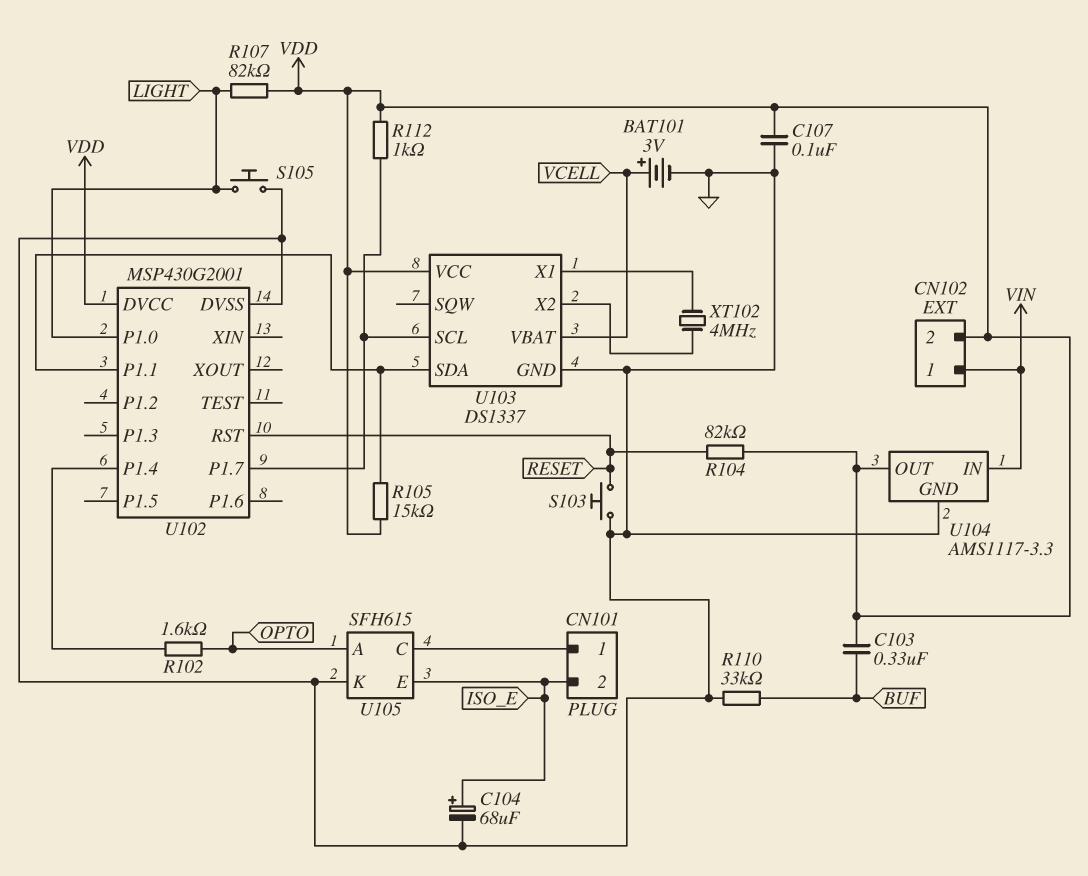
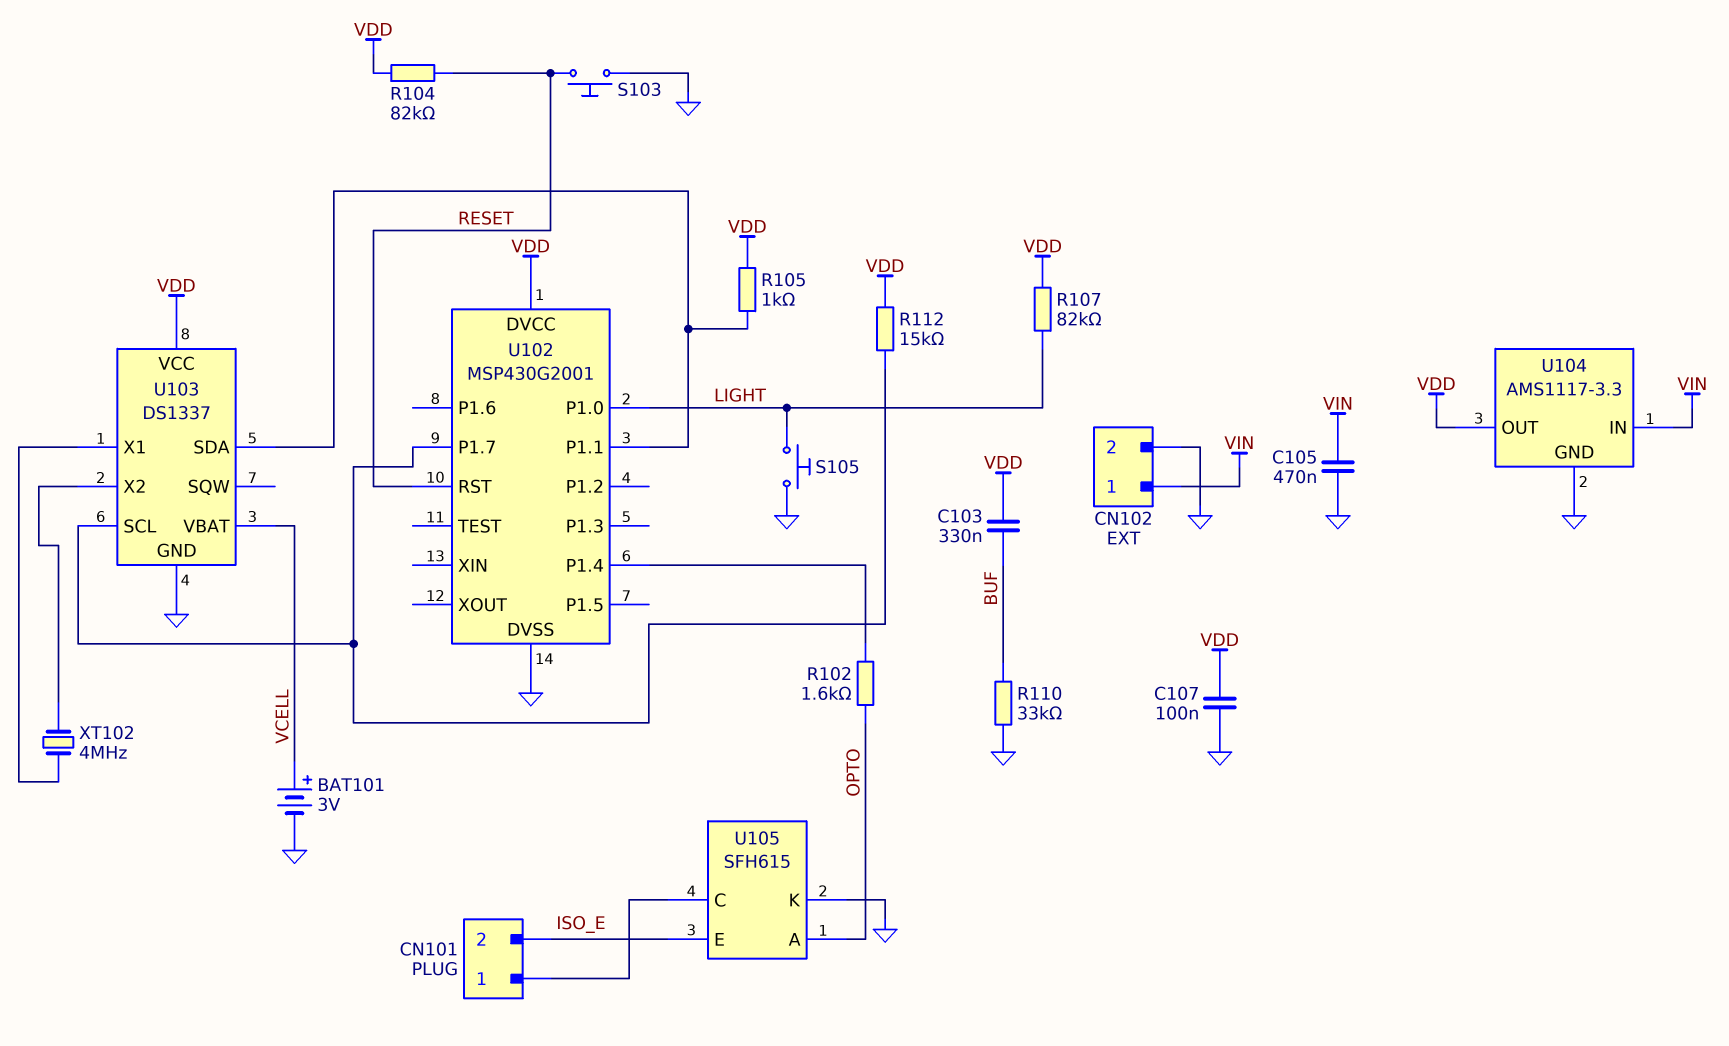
C104: 68uF (plus ISO_E, minus GND) -> none
C105: none -> 470nF (GND, VIN)
CN102 pin 2: VDD -> GND
R105: 15k (U102/P1.1, VDD) -> 1k (U102/P1.1, VDD)
R112: 1k (U102/P1.7, VDD) -> 15k (U102/P1.7, VDD)

